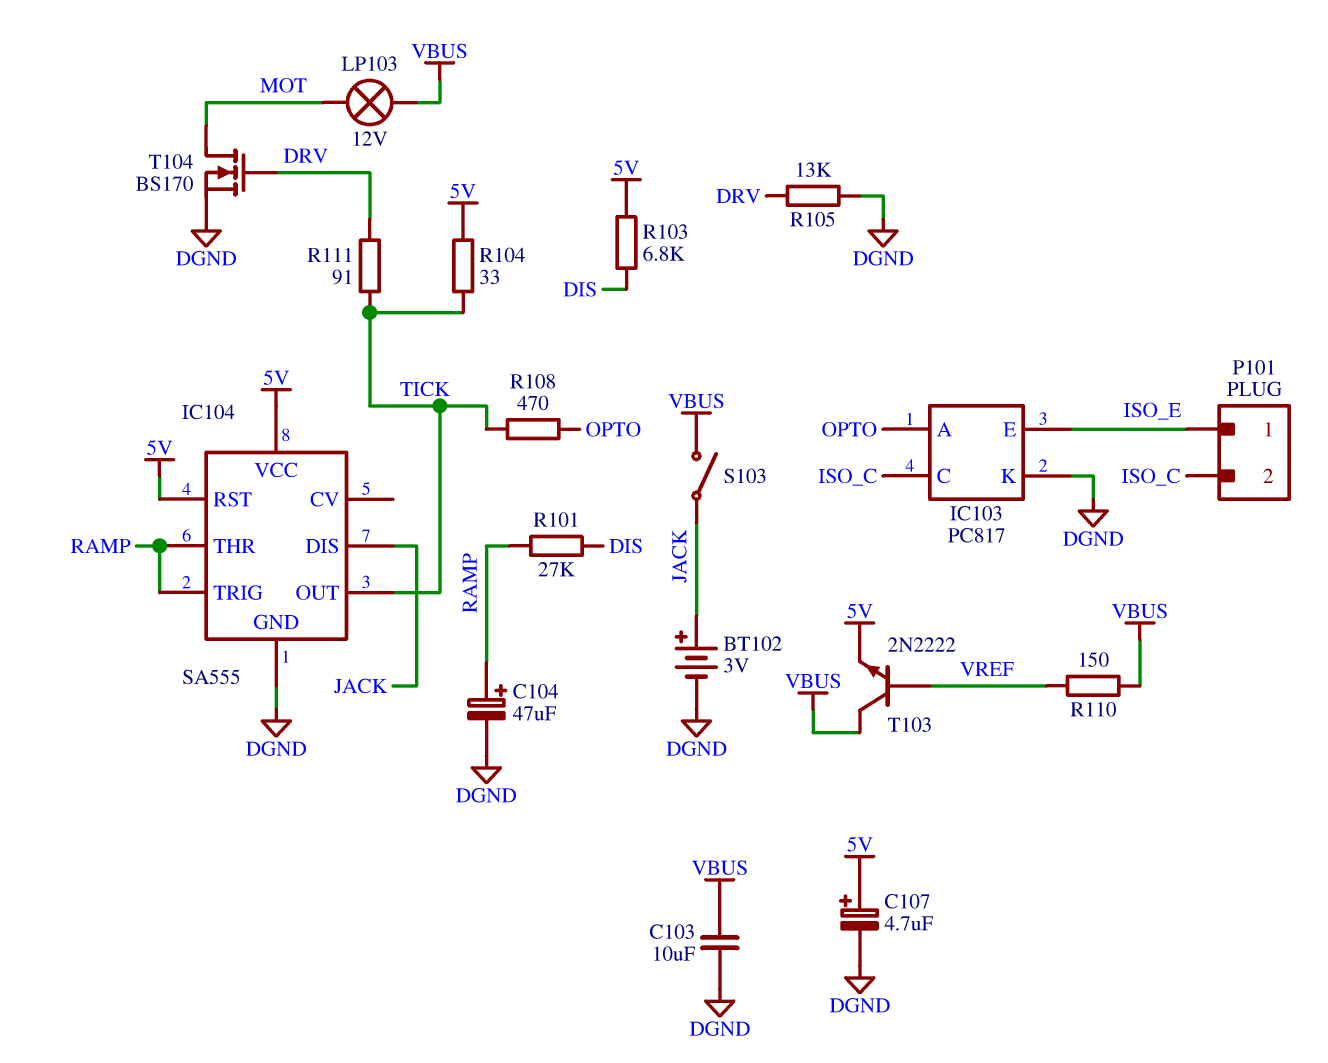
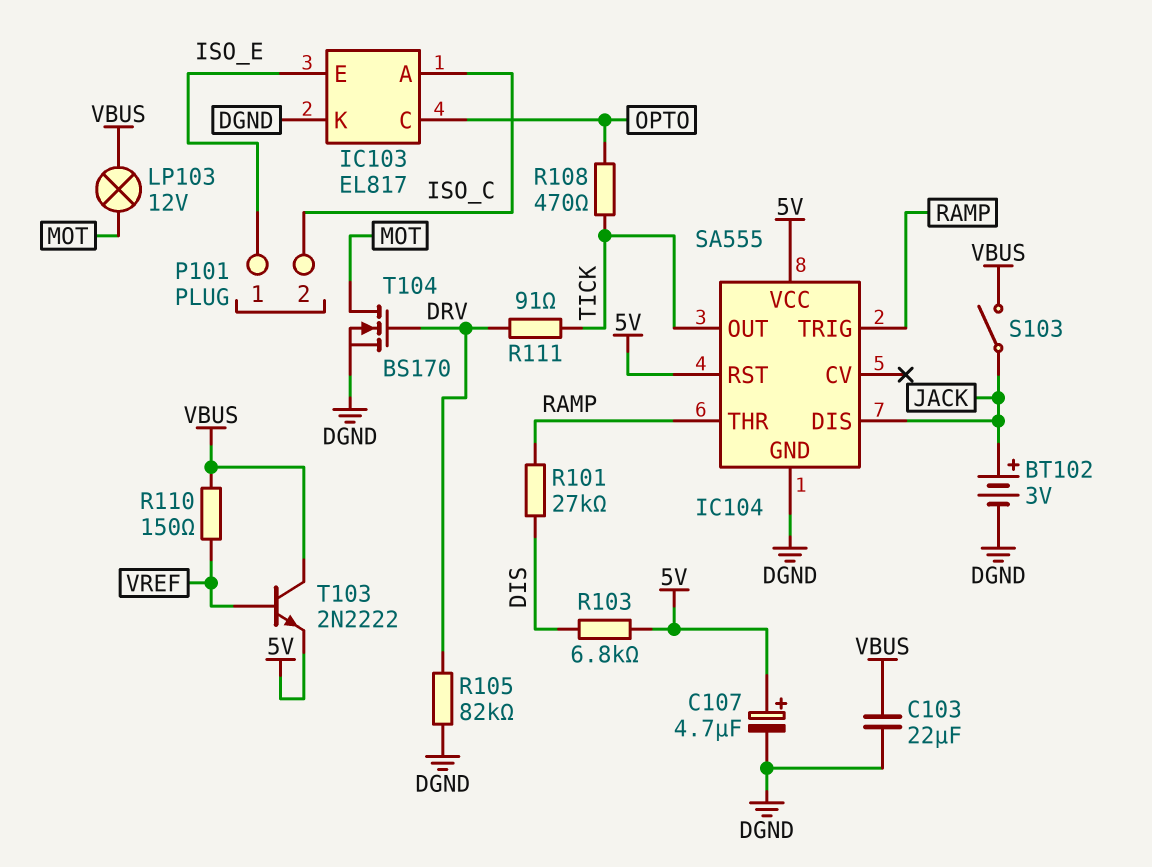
C103: 10uF (DGND, VBUS) -> 22uF (DGND, VBUS)
C104: 47uF (plus RAMP, minus DGND) -> none
IC103: PC817 -> EL817
IC103 pin A: OPTO -> ISO_C
IC103 pin C: ISO_C -> OPTO
R104: 33 (5V, TICK) -> none
R105: 13k (DGND, DRV) -> 82k (DGND, DRV)

